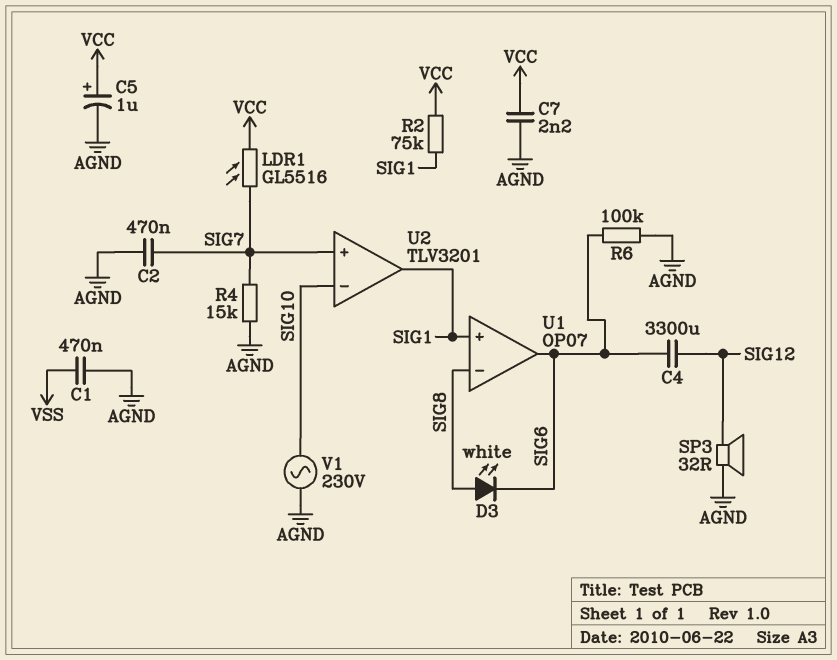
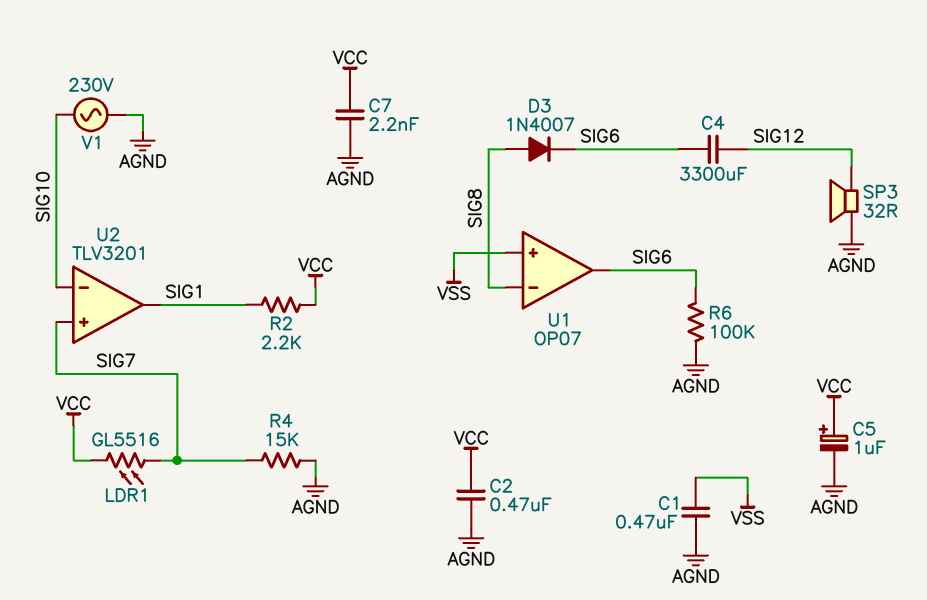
C2: 470nF (AGND, SIG7) -> 470nF (AGND, VCC)
D3: LED white (A SIG8, K SIG6) -> diode 1N4007 (A SIG8, K SIG6)
R2: 75k (SIG1, VCC) -> 2.2k (SIG1, VCC)
U1 pin in+: SIG1 -> VSS

